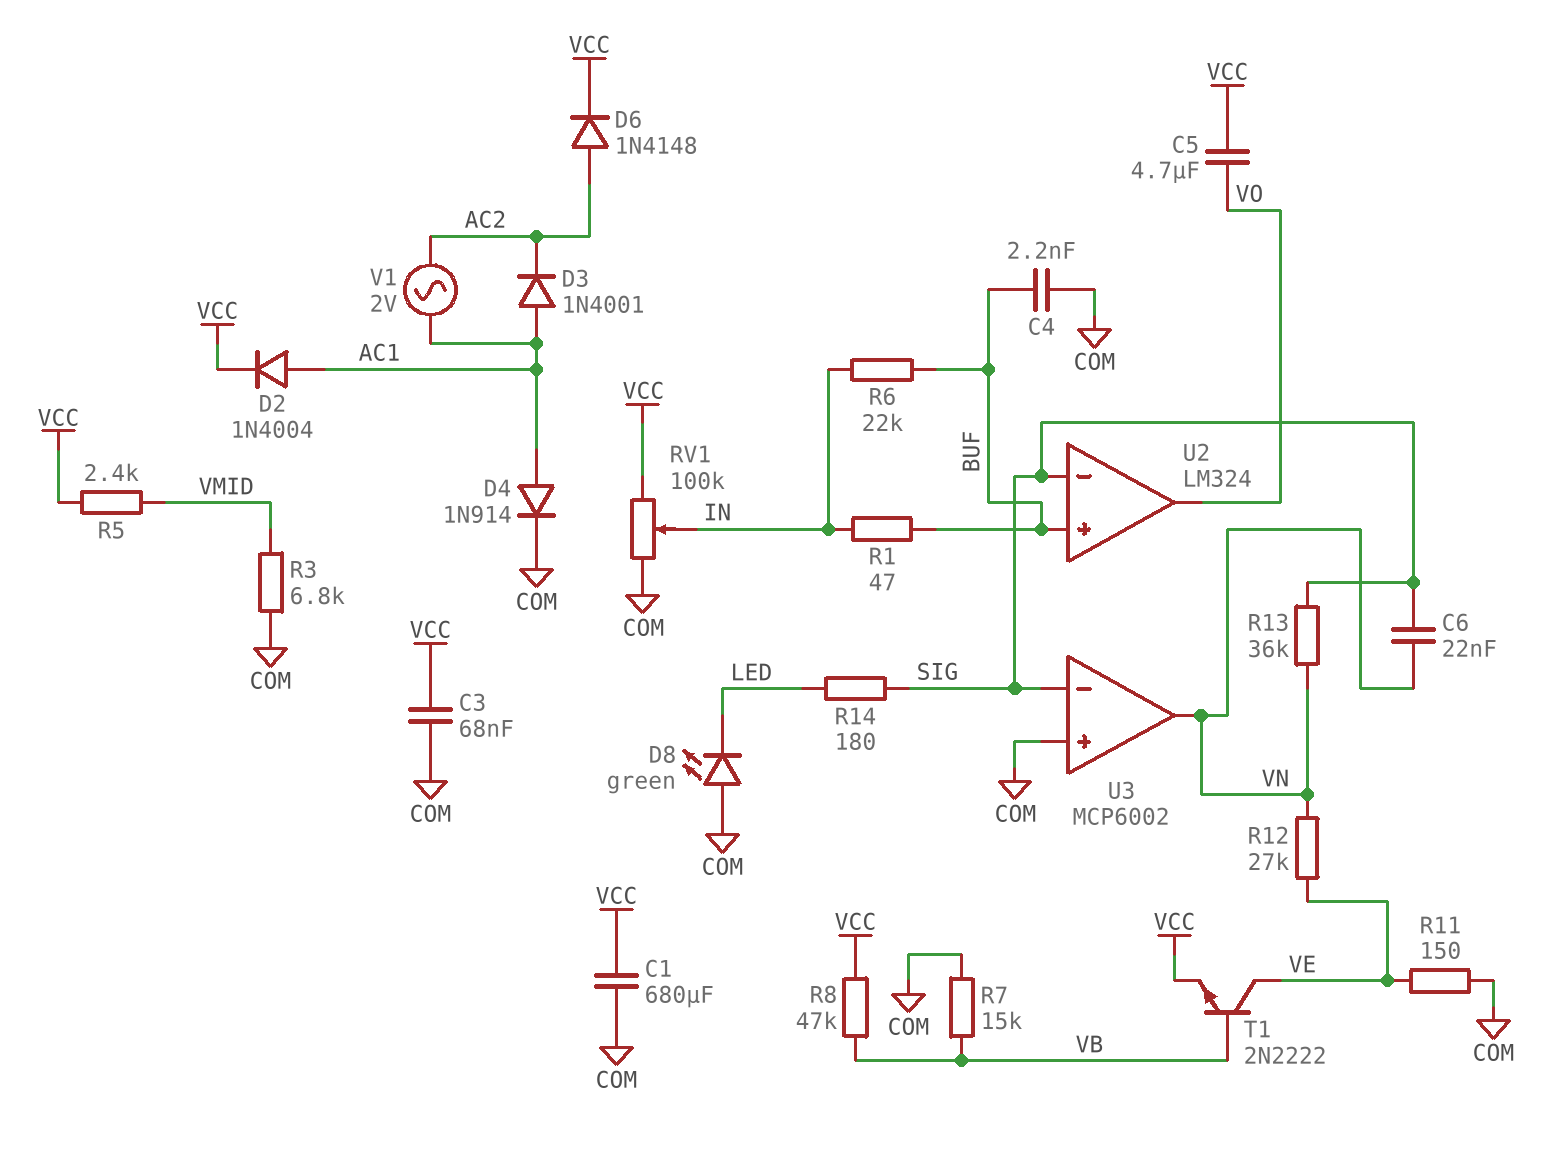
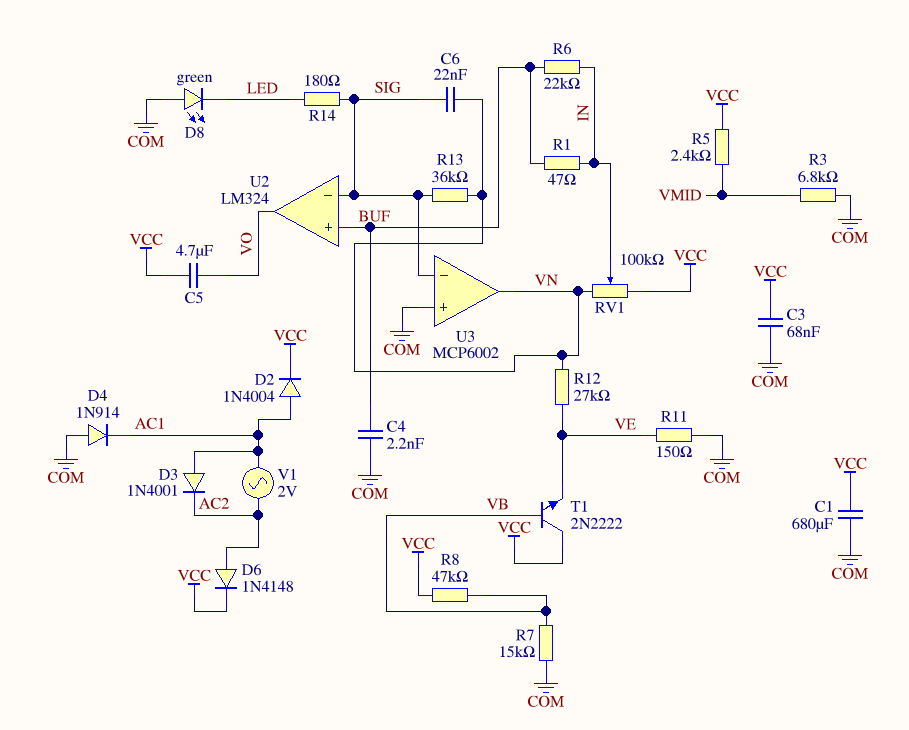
D4: diode 1N914 (A AC1, K COM) -> diode 1N914 (A COM, K AC1)
RV1: 100k (COM, VCC, wiper IN) -> 100k (VCC, VN, wiper IN)
T1: NPN 2N2222 (B VB, C VE, E VCC) -> NPN 2N2222 (B VB, C VCC, E VE)

